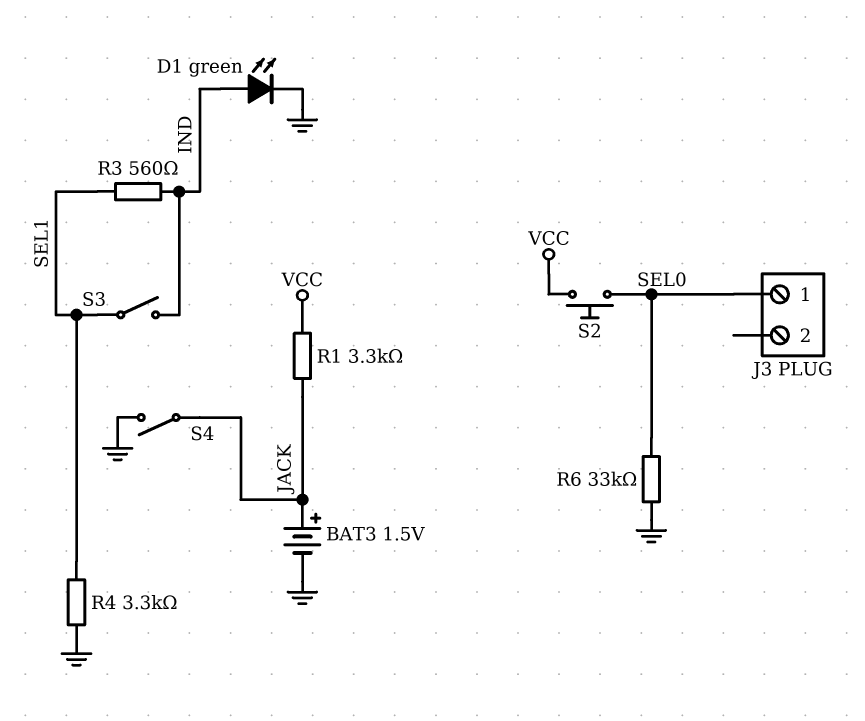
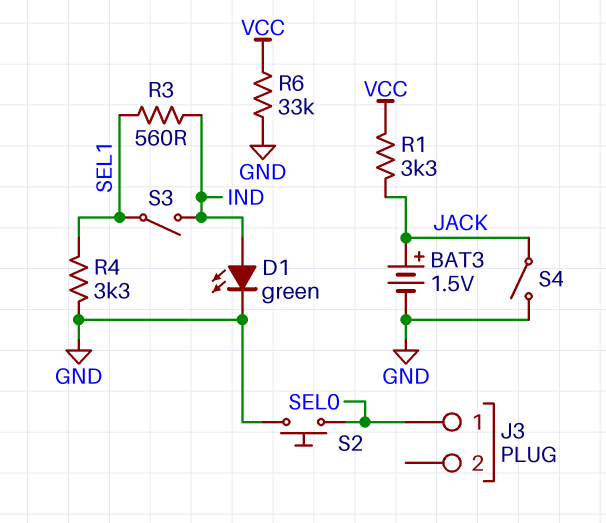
R6: 33k (GND, SEL0) -> 33k (GND, VCC)
S2: button (SEL0, VCC) -> button (GND, SEL0)

